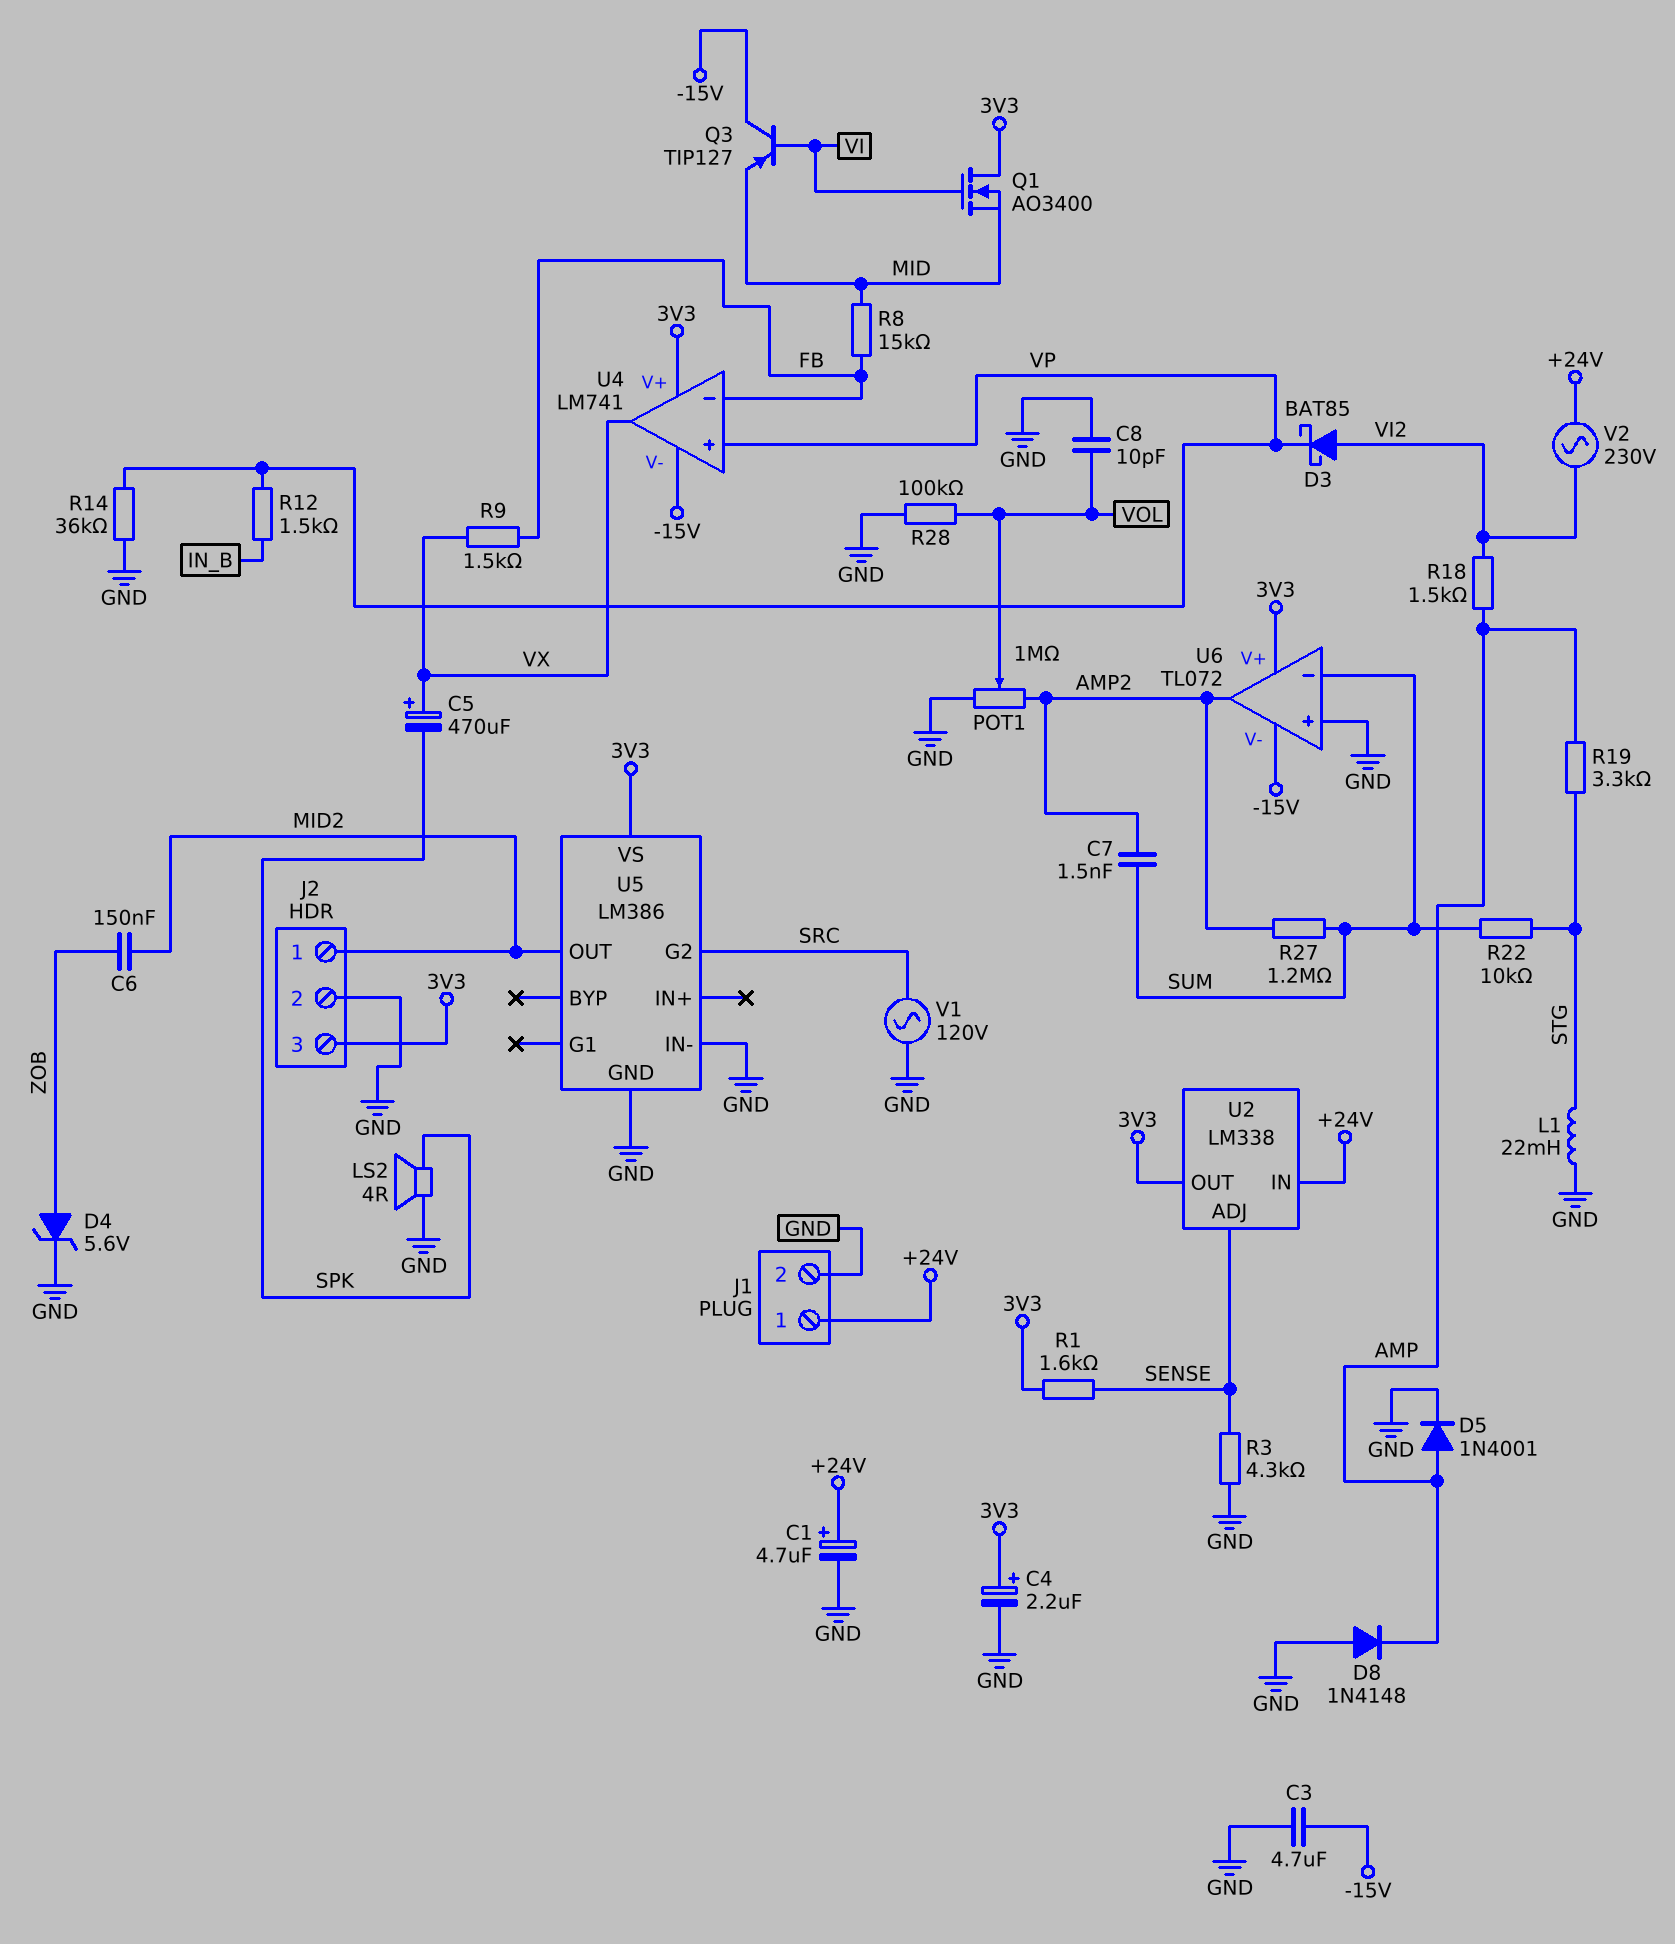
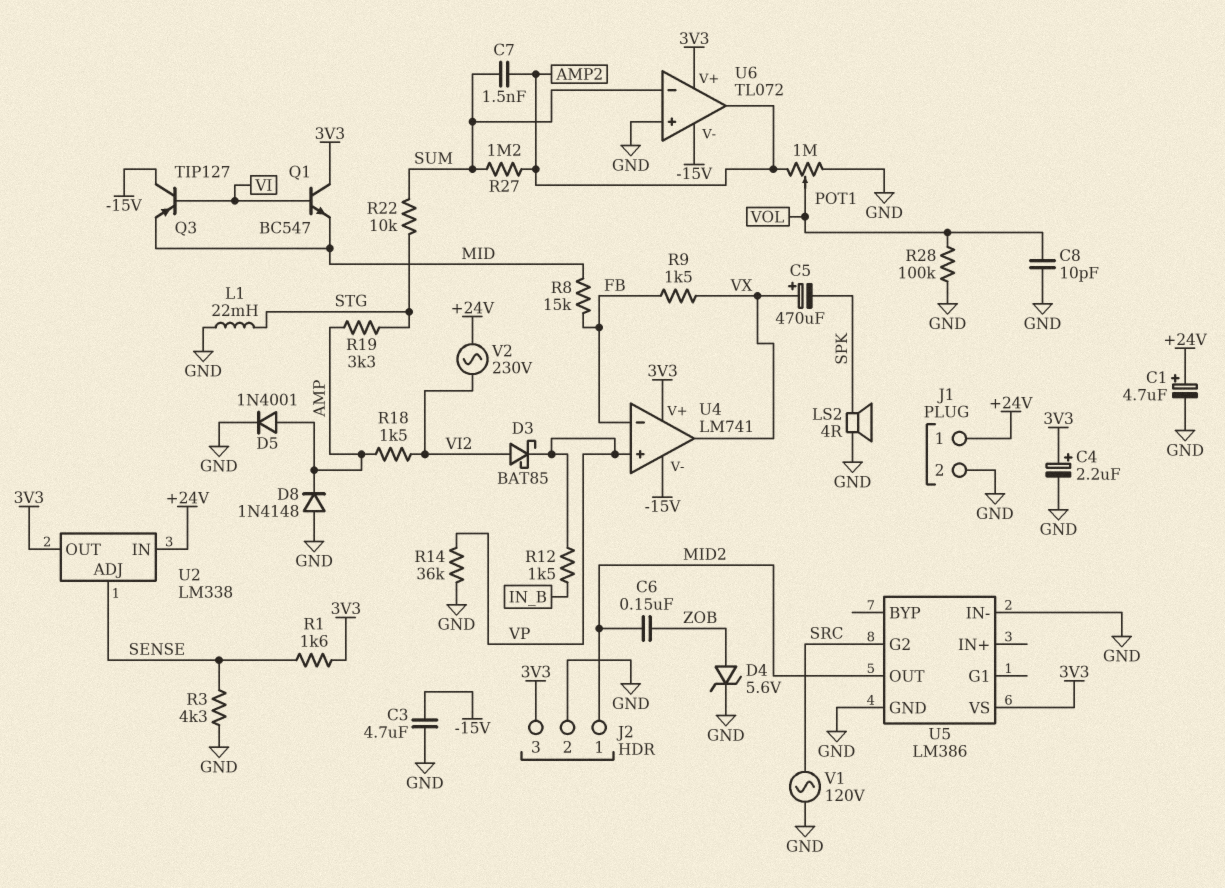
Q1: NMOS AO3400 (G VI, D 3V3, S MID) -> NPN BC547 (B VI, C 3V3, E MID)

